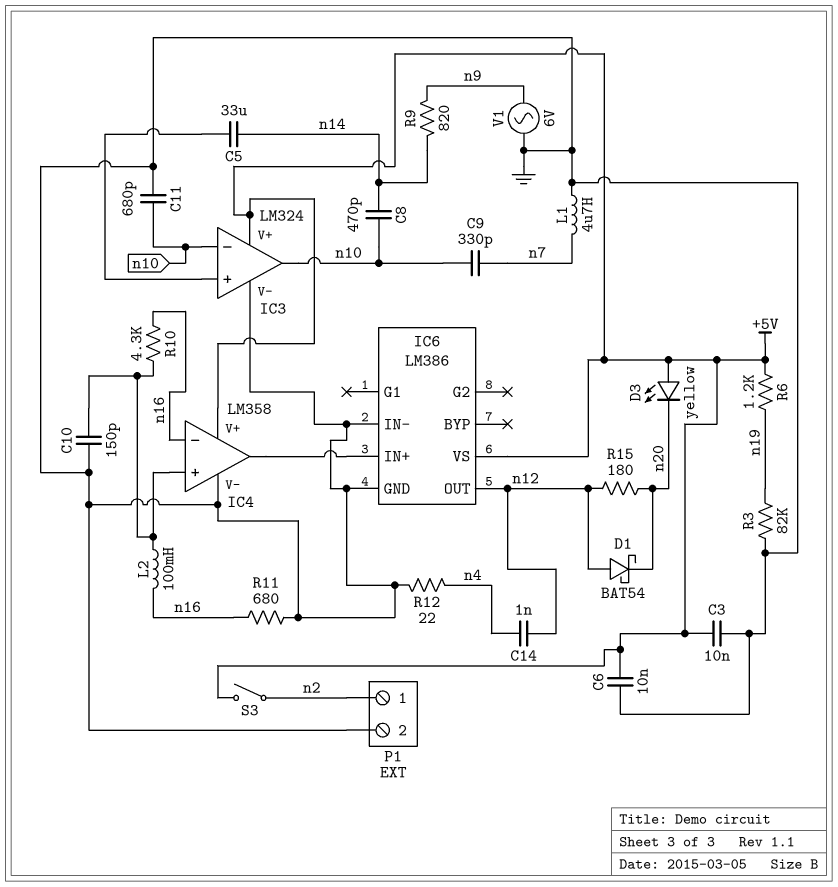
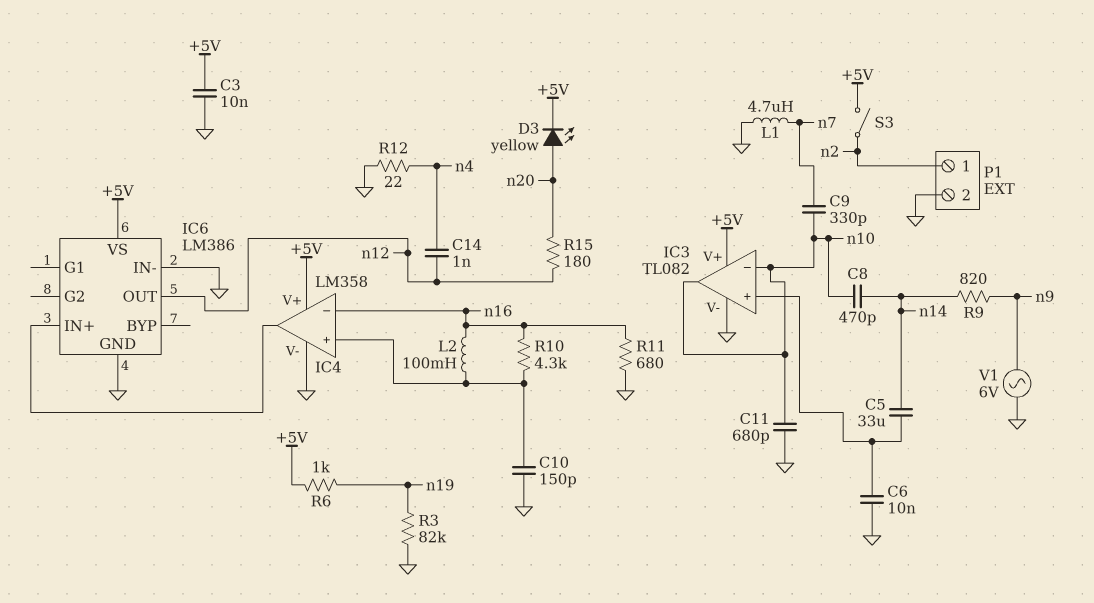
C6: 10nF (+5V, GND) -> 10nF (GND, IC3/in+)
D1: schottky BAT54 (A n12, K n20) -> none
D3: LED yellow (A +5V, K n20) -> LED yellow (A n20, K +5V)
IC3: LM324 -> TL082
R6: 1.2k (+5V, n19) -> 1k (+5V, n19)

